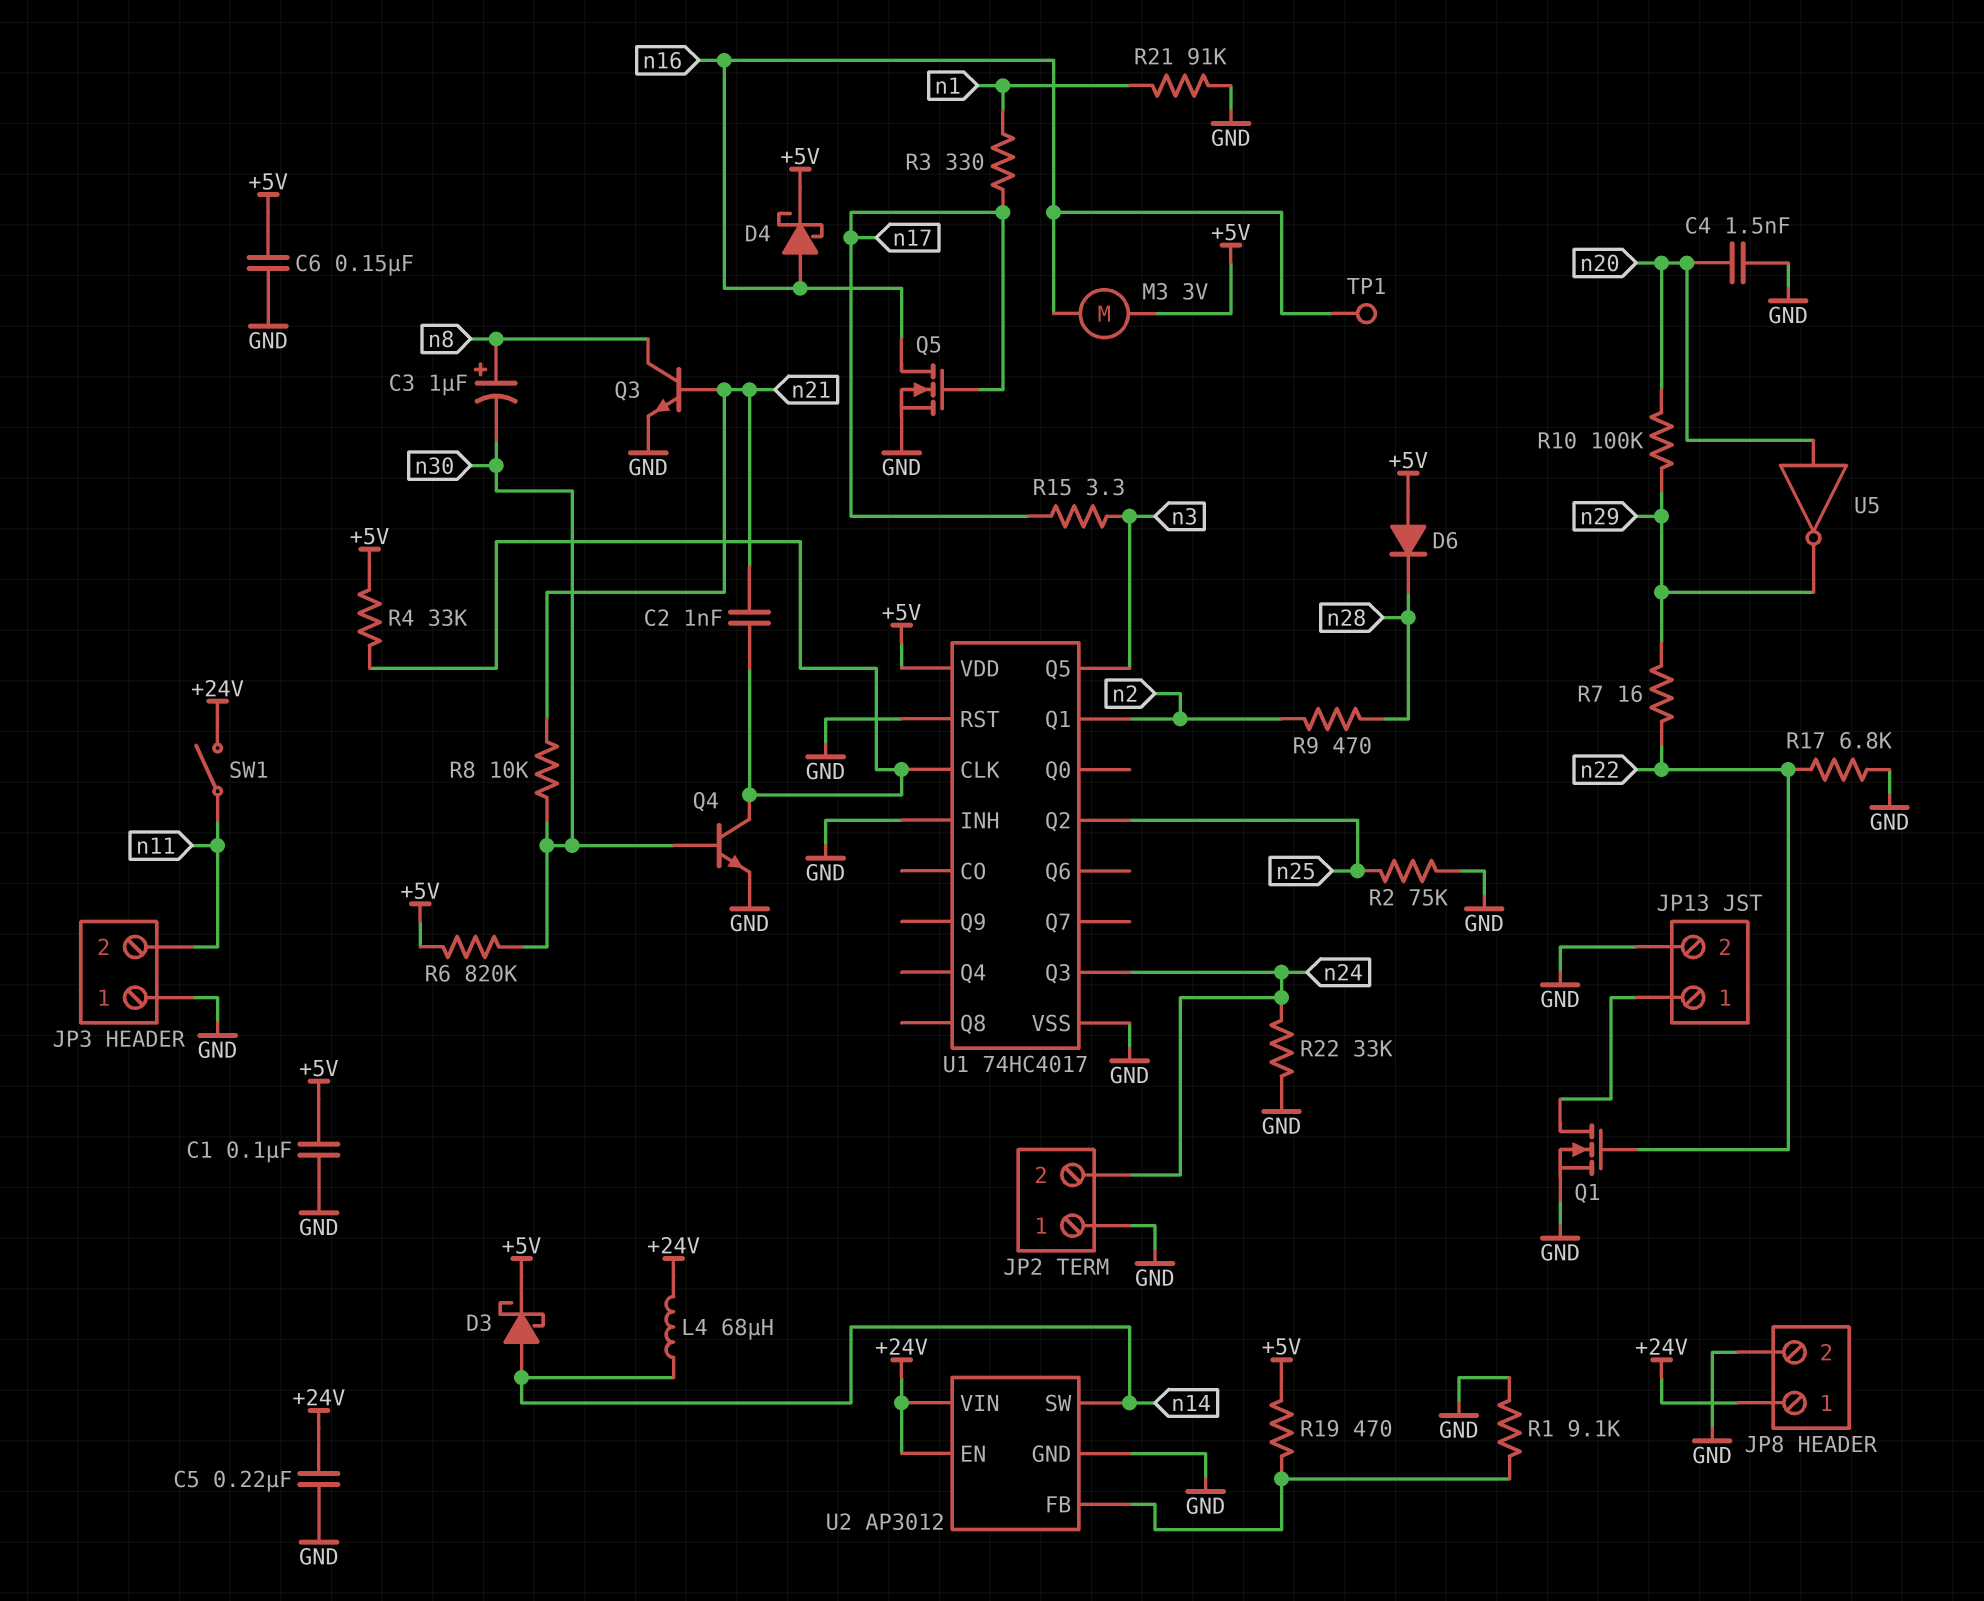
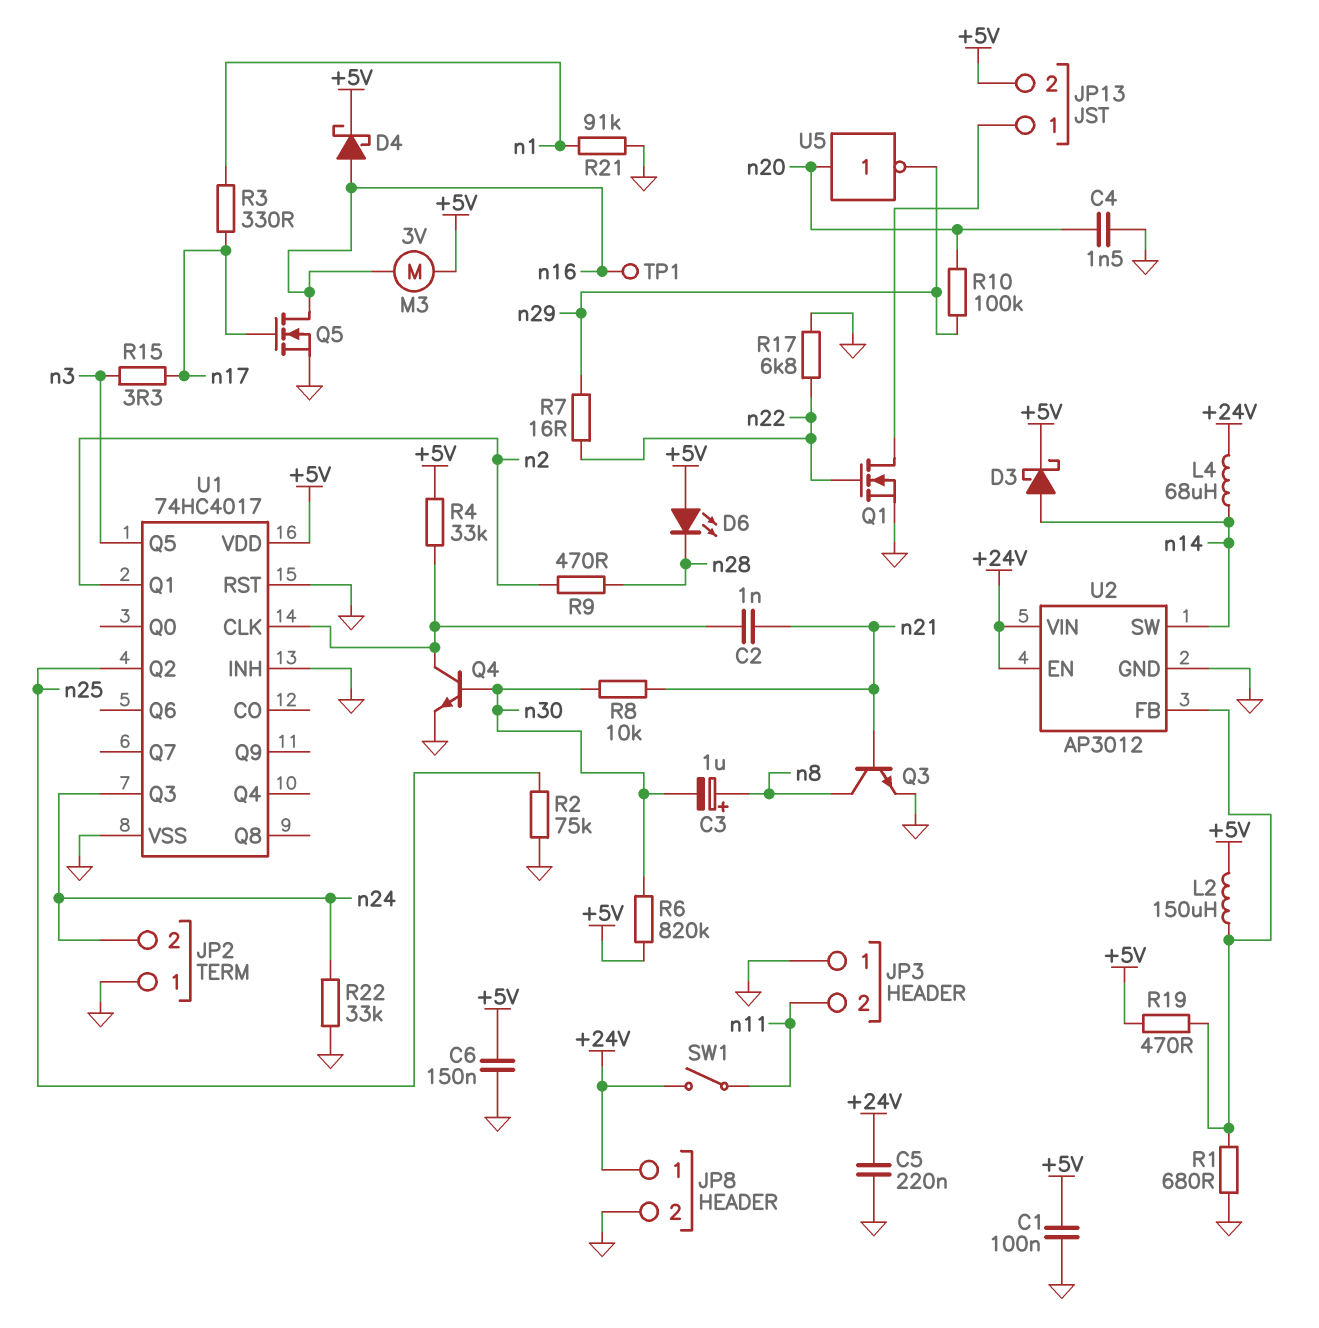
D6: diode (A +5V, K n28) -> LED (A +5V, K n28)
JP13 pin 2: GND -> +5V
L2: none -> 150uH (+5V, U2/FB)
R1: 9.1k (GND, U2/FB) -> 680 (GND, U2/FB)

